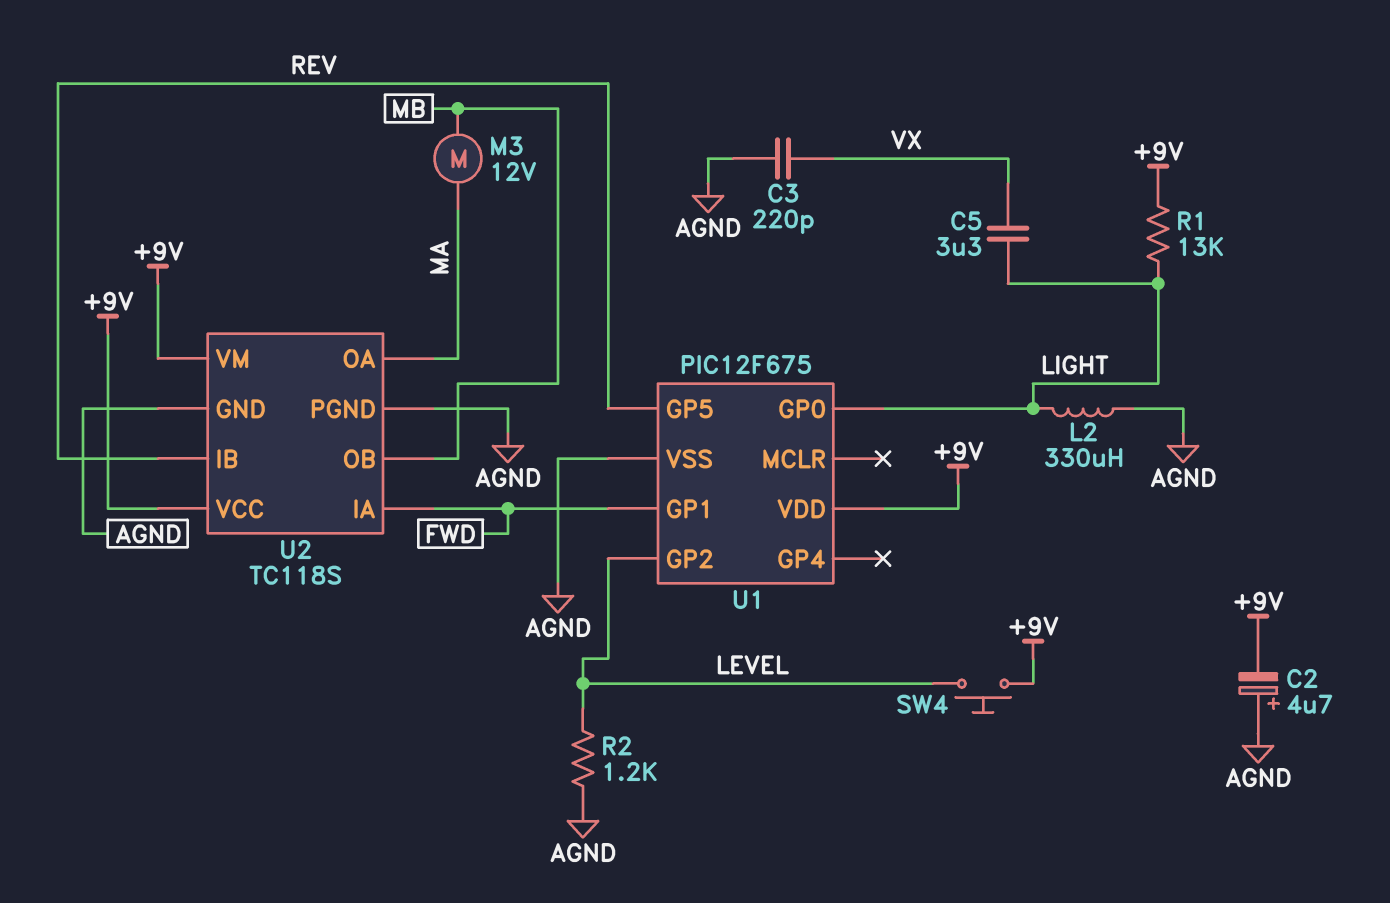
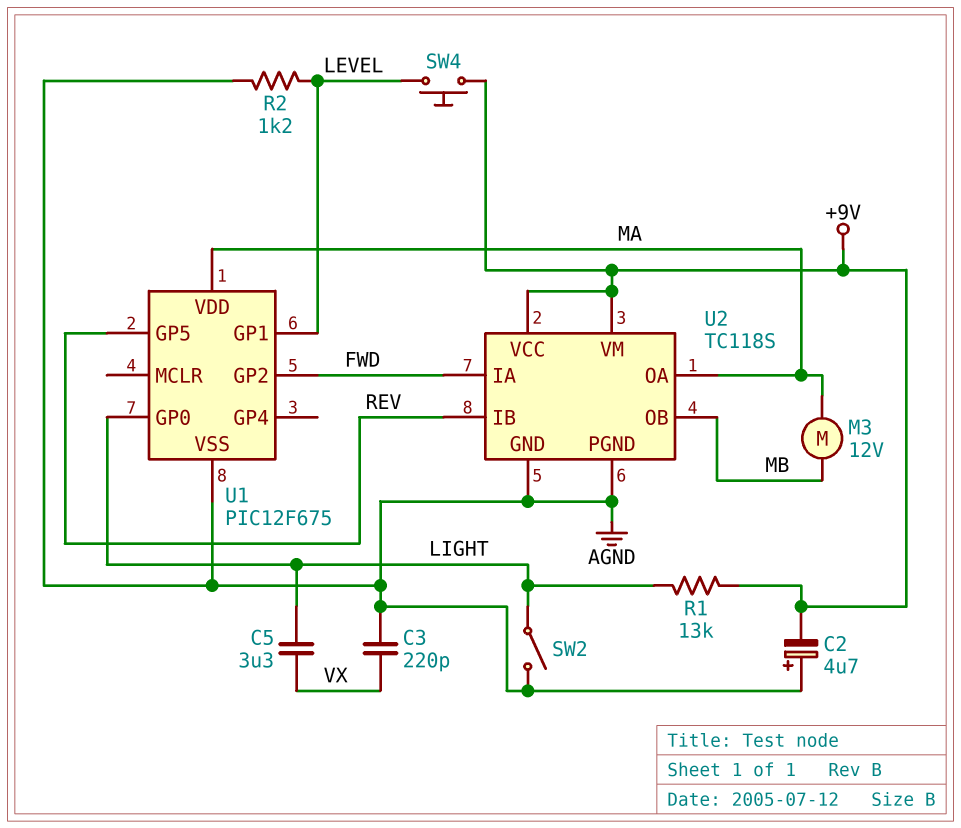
L2: 330uH (AGND, LIGHT) -> none
SW2: none -> switch (AGND, LIGHT)
U1 pin GP1: FWD -> LEVEL
U1 pin GP2: LEVEL -> FWD
U1 pin VDD: +9V -> MA

